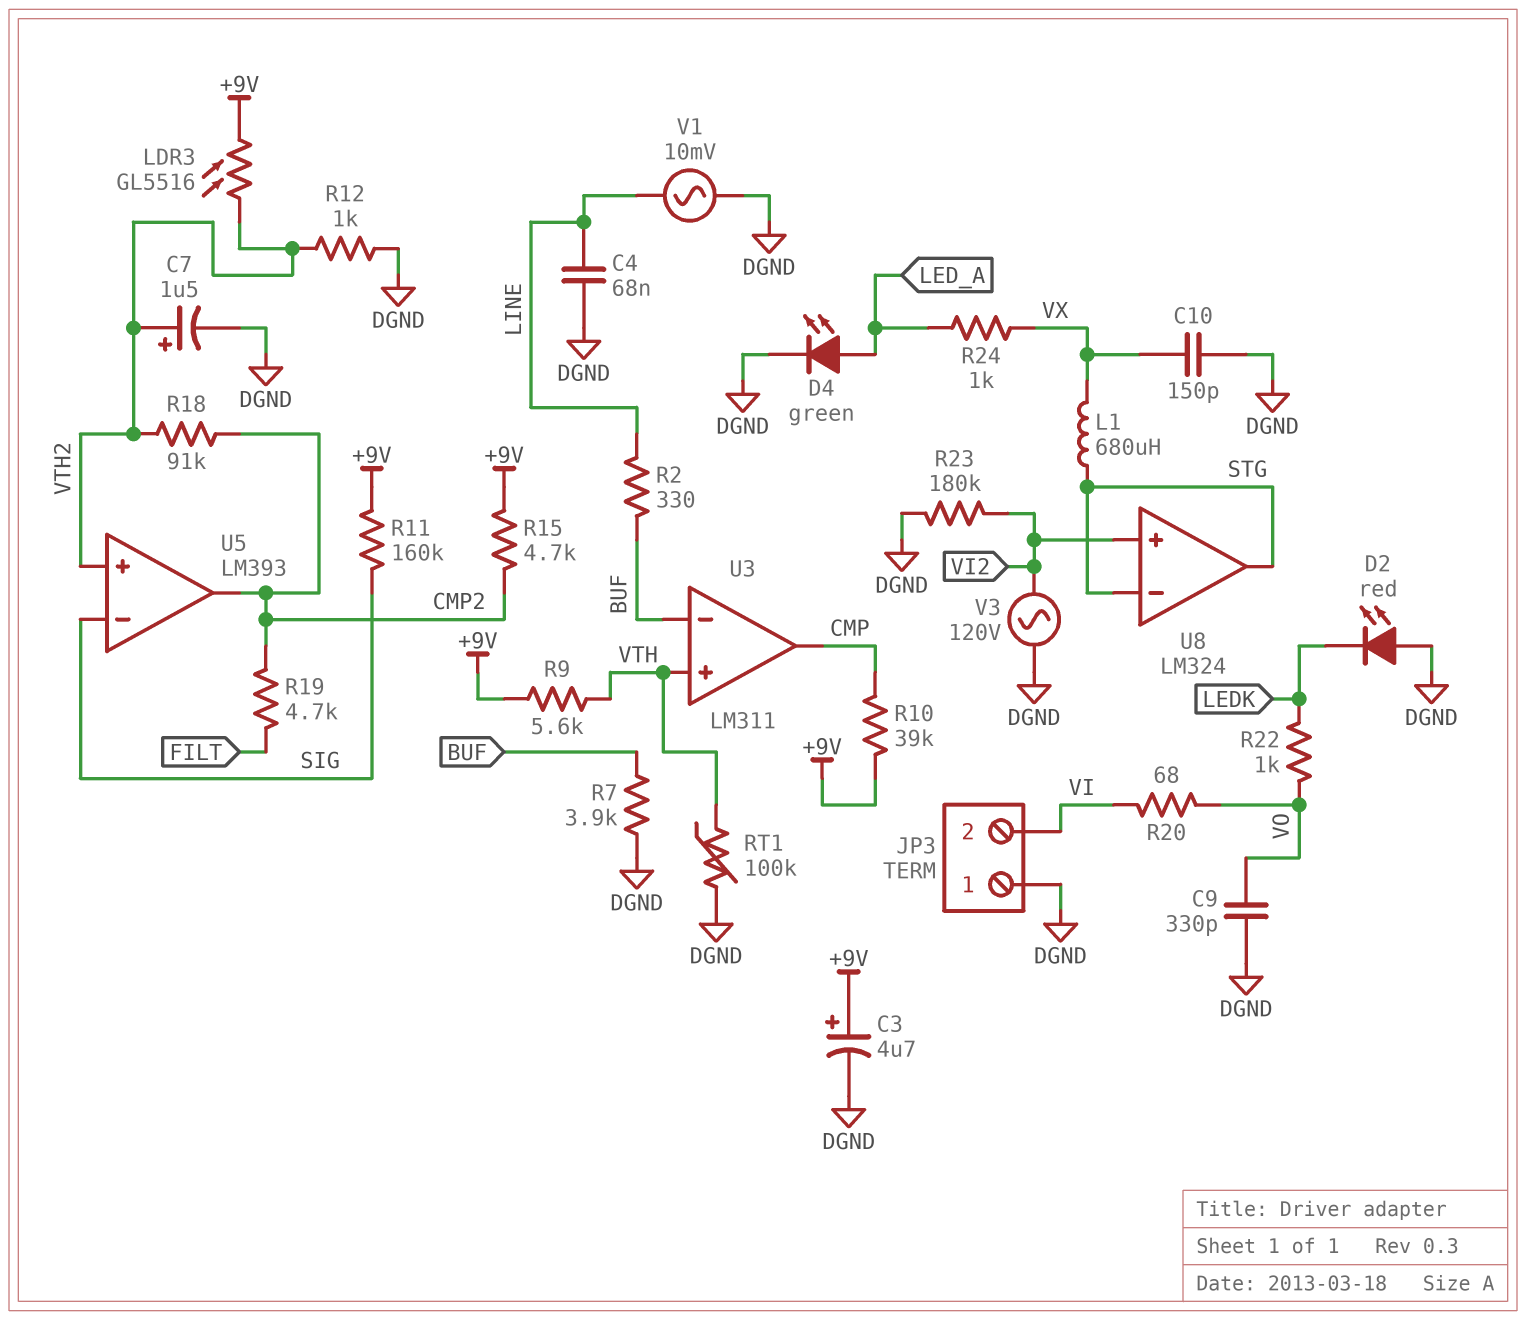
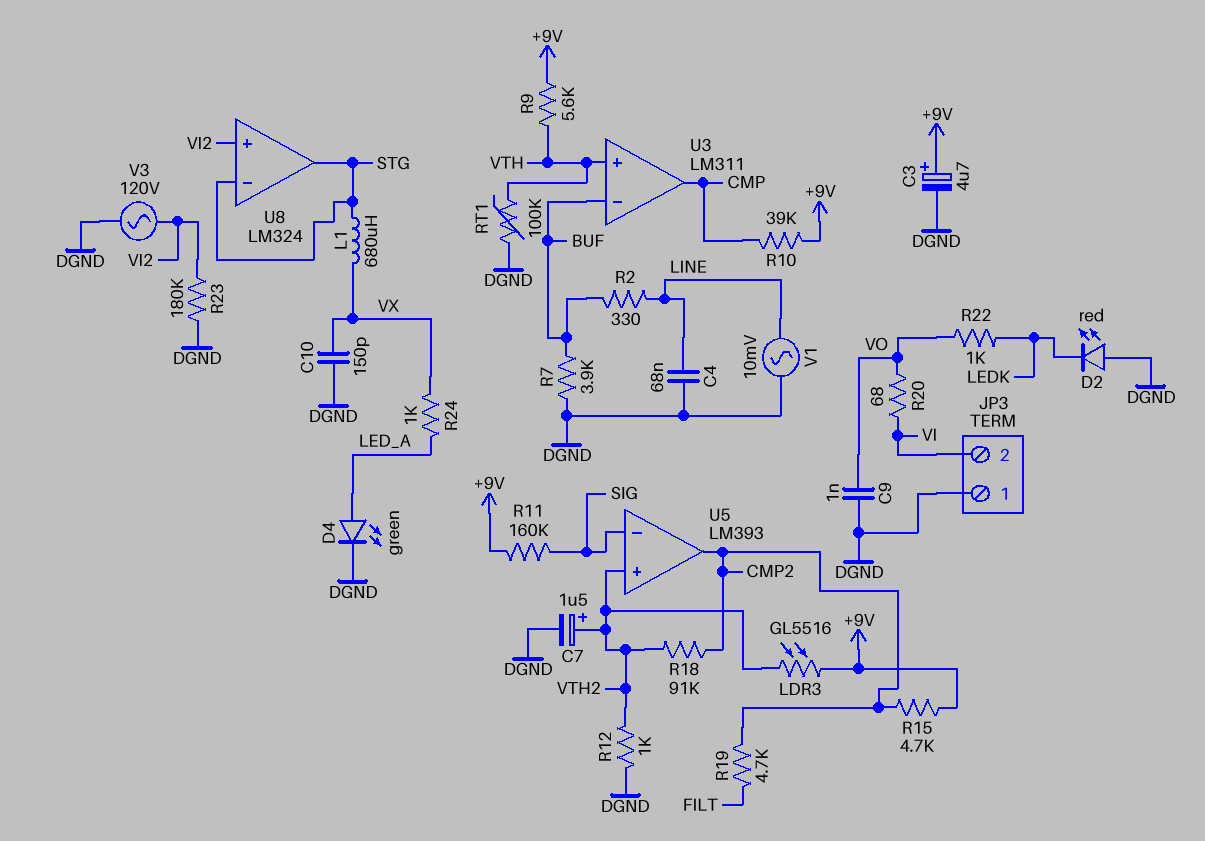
C9: 330pF (DGND, VO) -> 1nF (DGND, VO)

